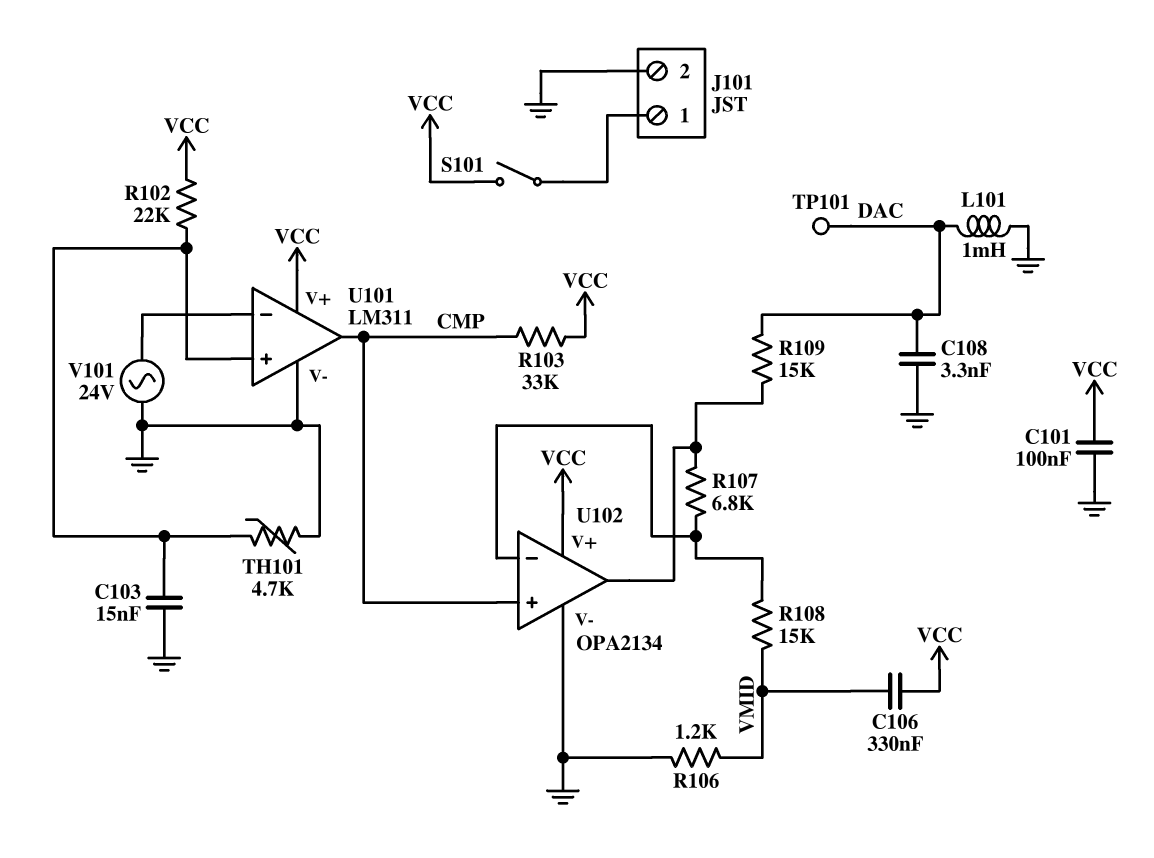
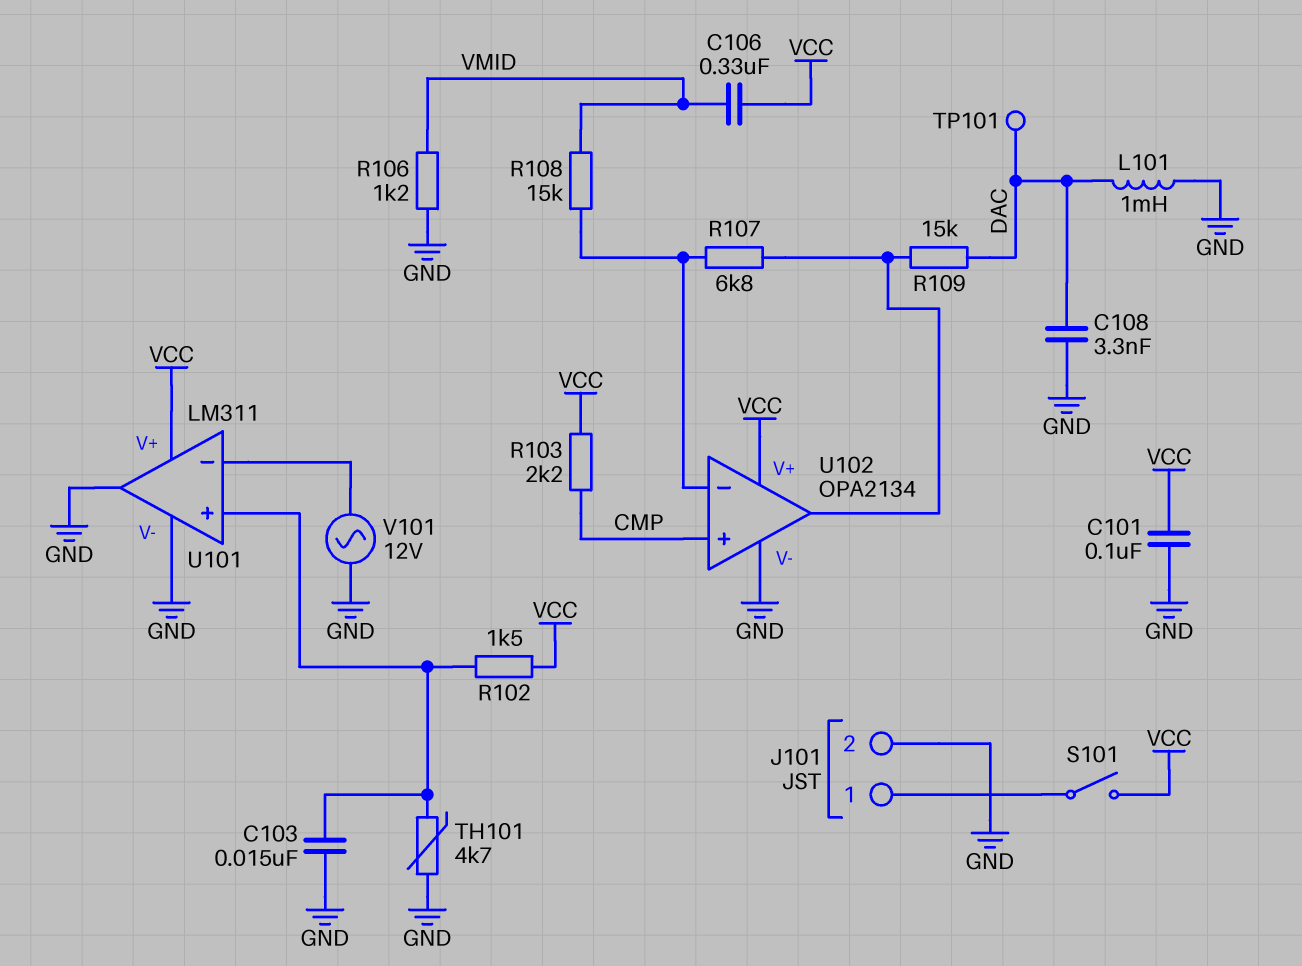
R102: 22k (U101/in+, VCC) -> 1.5k (U101/in+, VCC)
R103: 33k (CMP, VCC) -> 2.2k (CMP, VCC)
U101 pin out: CMP -> GND
V101: AC 24V (GND, U101/in-) -> AC 12V (GND, U101/in-)

